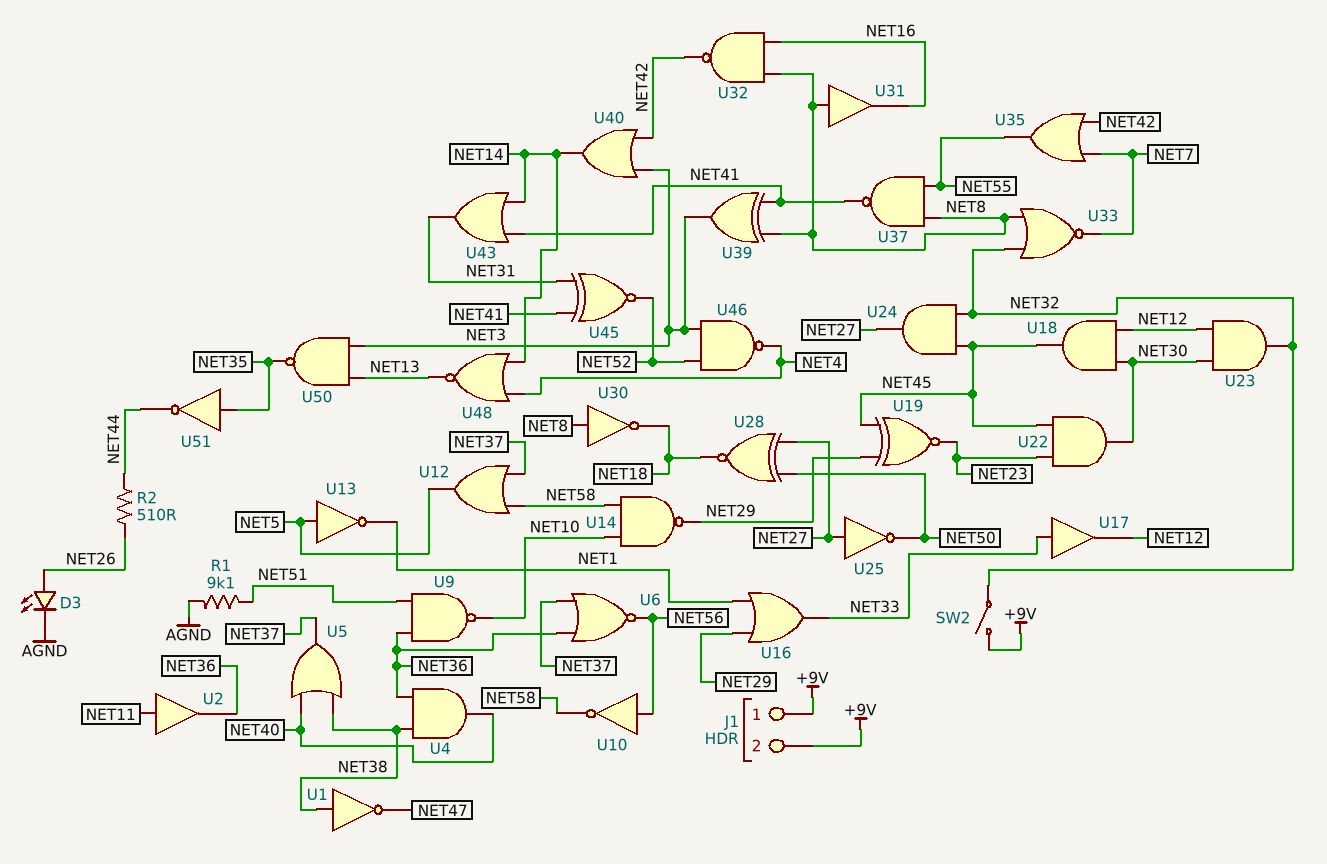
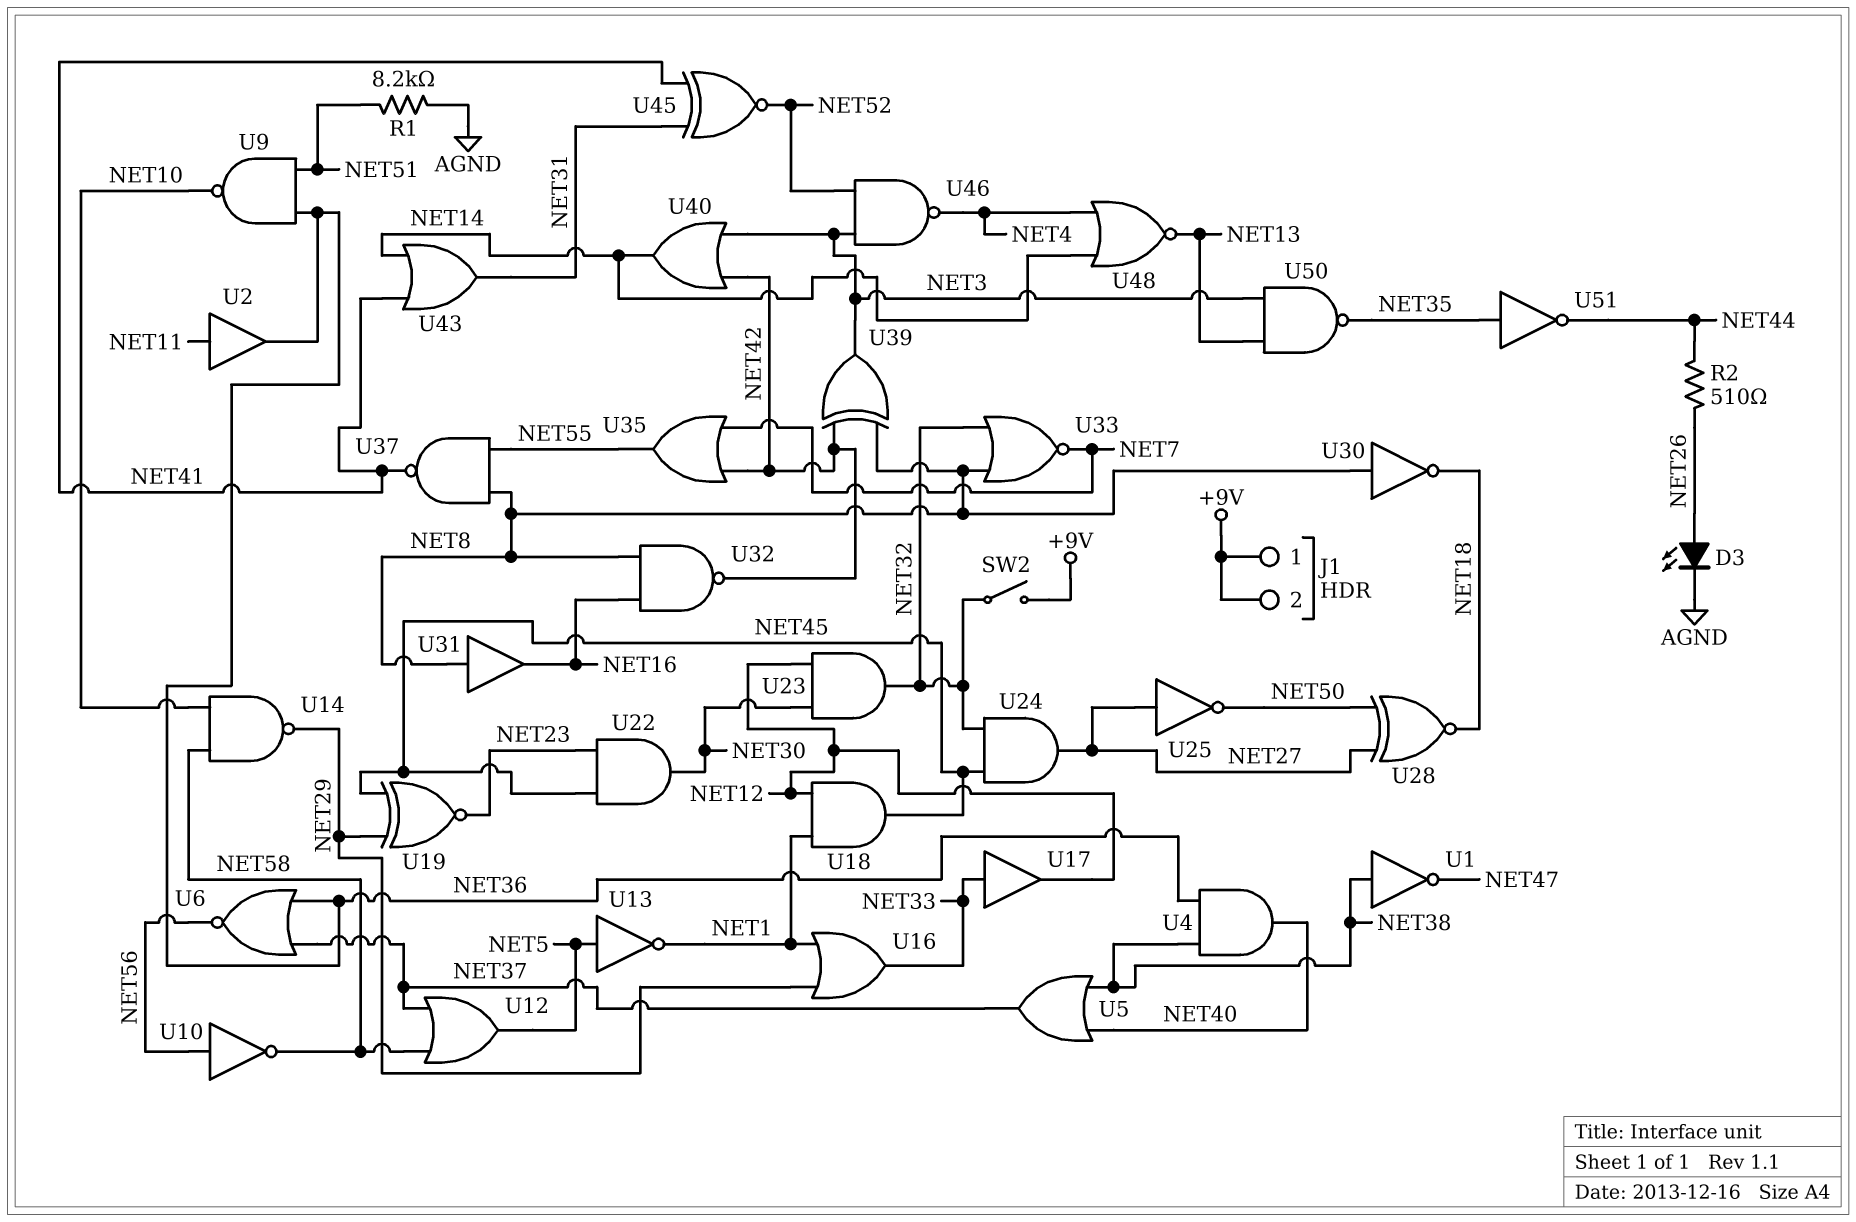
R1: 9.1k (AGND, NET51) -> 8.2k (AGND, NET51)
U18: AND (in NET12, in NET30, out NET45) -> AND (in NET1, in NET12, out NET45)
U39: XOR (in NET8, in NET41, out NET3) -> XOR (in NET8, in NET42, out NET3)

